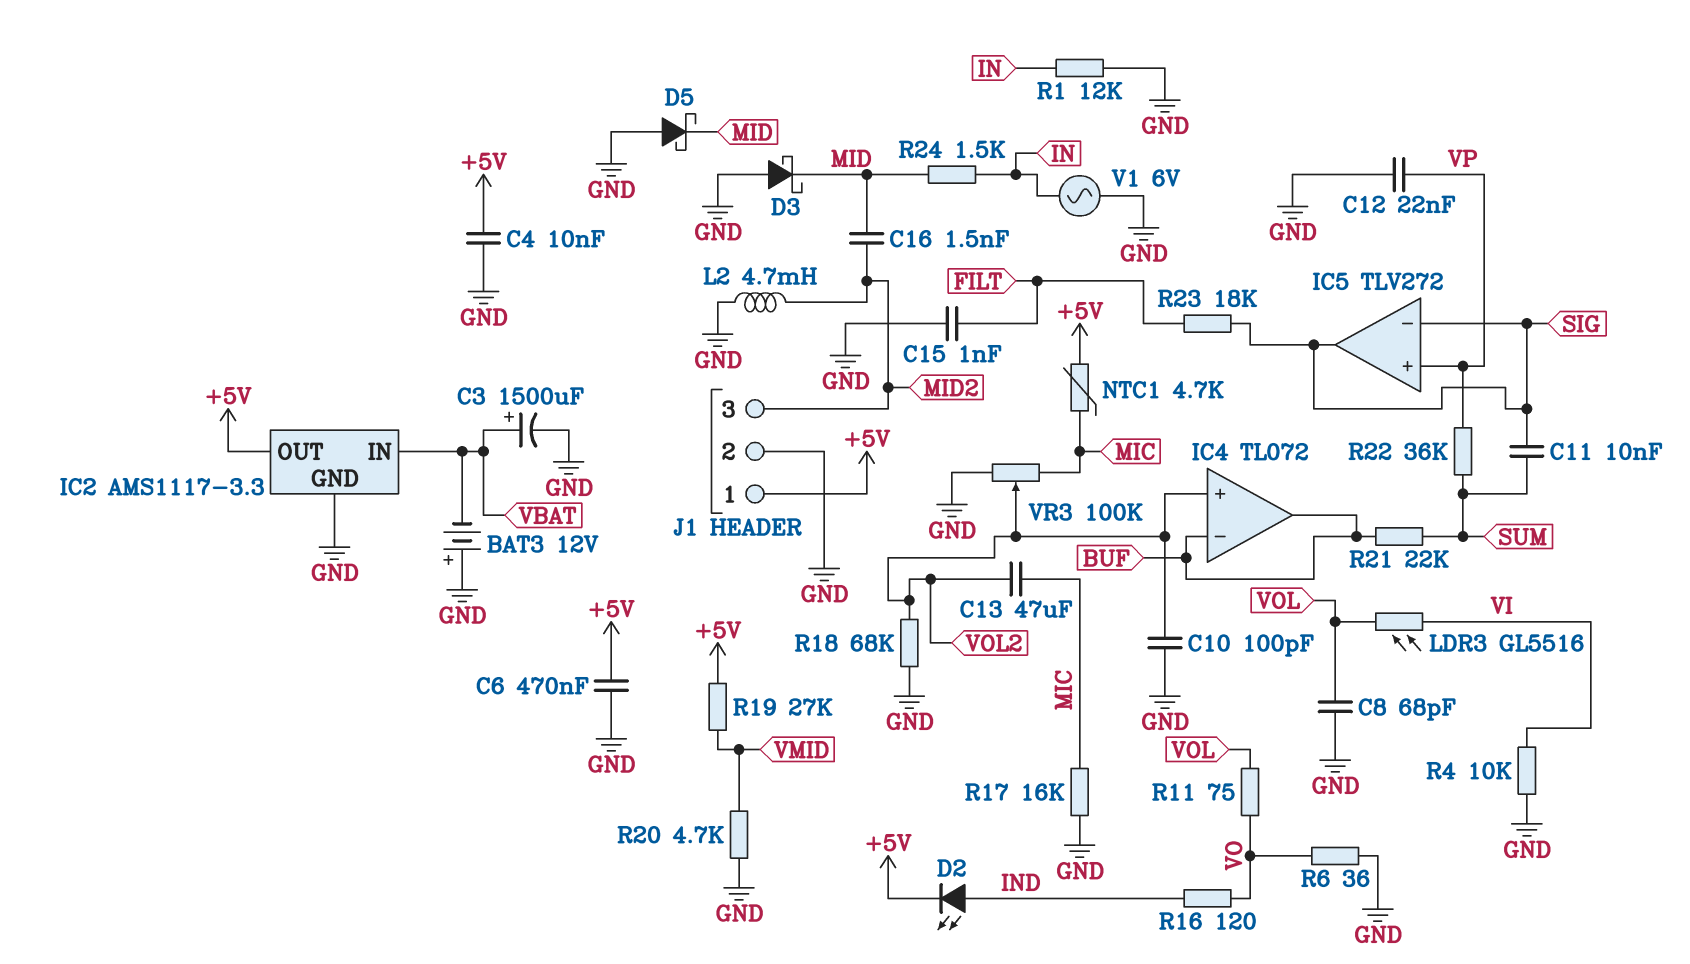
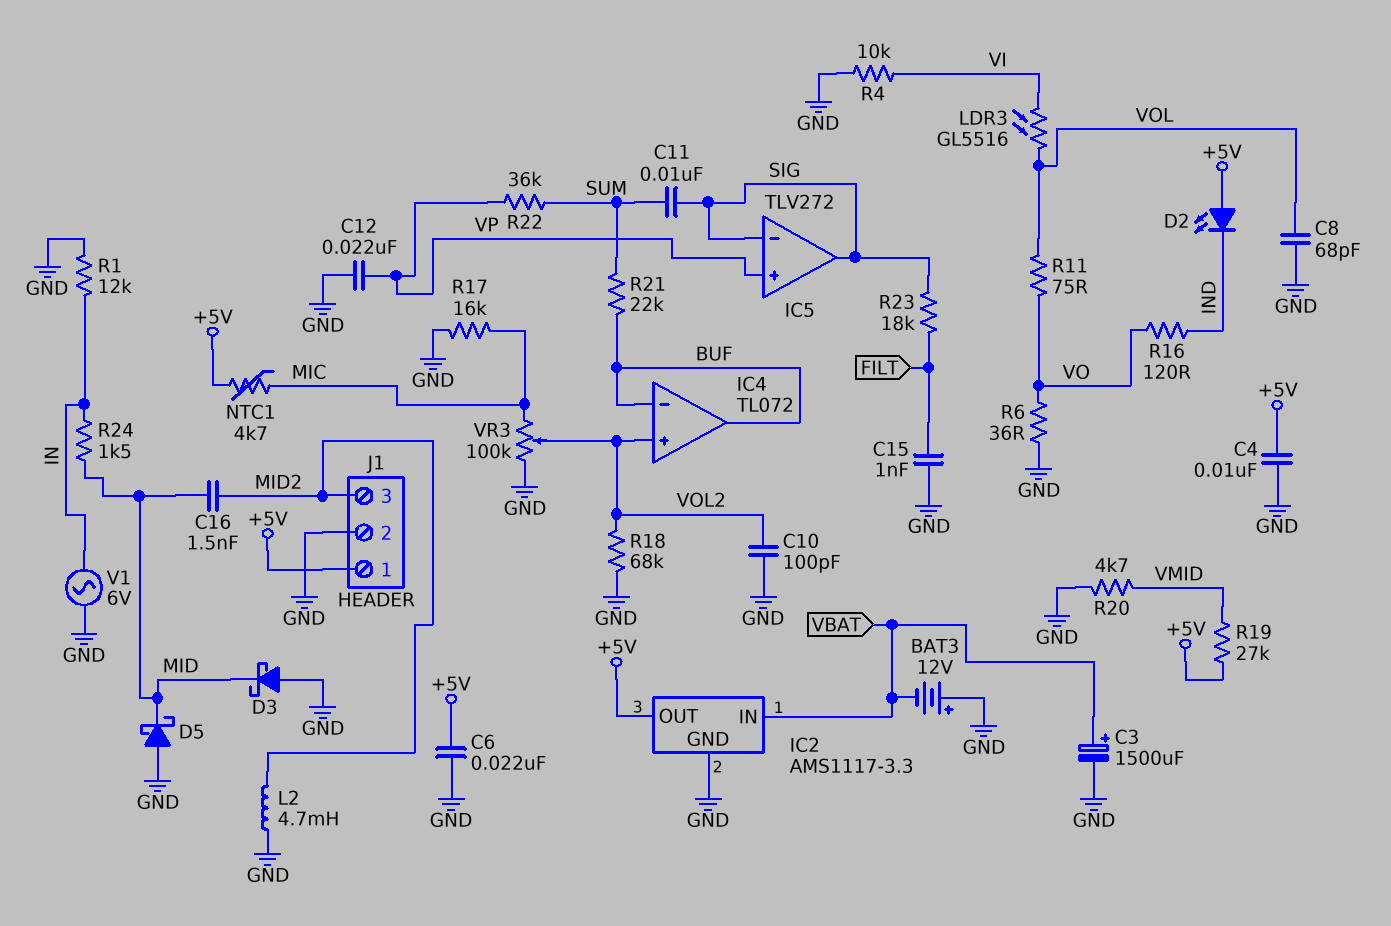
C6: 470nF (+5V, GND) -> 22nF (+5V, GND)
C13: 47uF (MIC, VOL2) -> none
D2: LED (A IND, K +5V) -> LED (A +5V, K IND)

